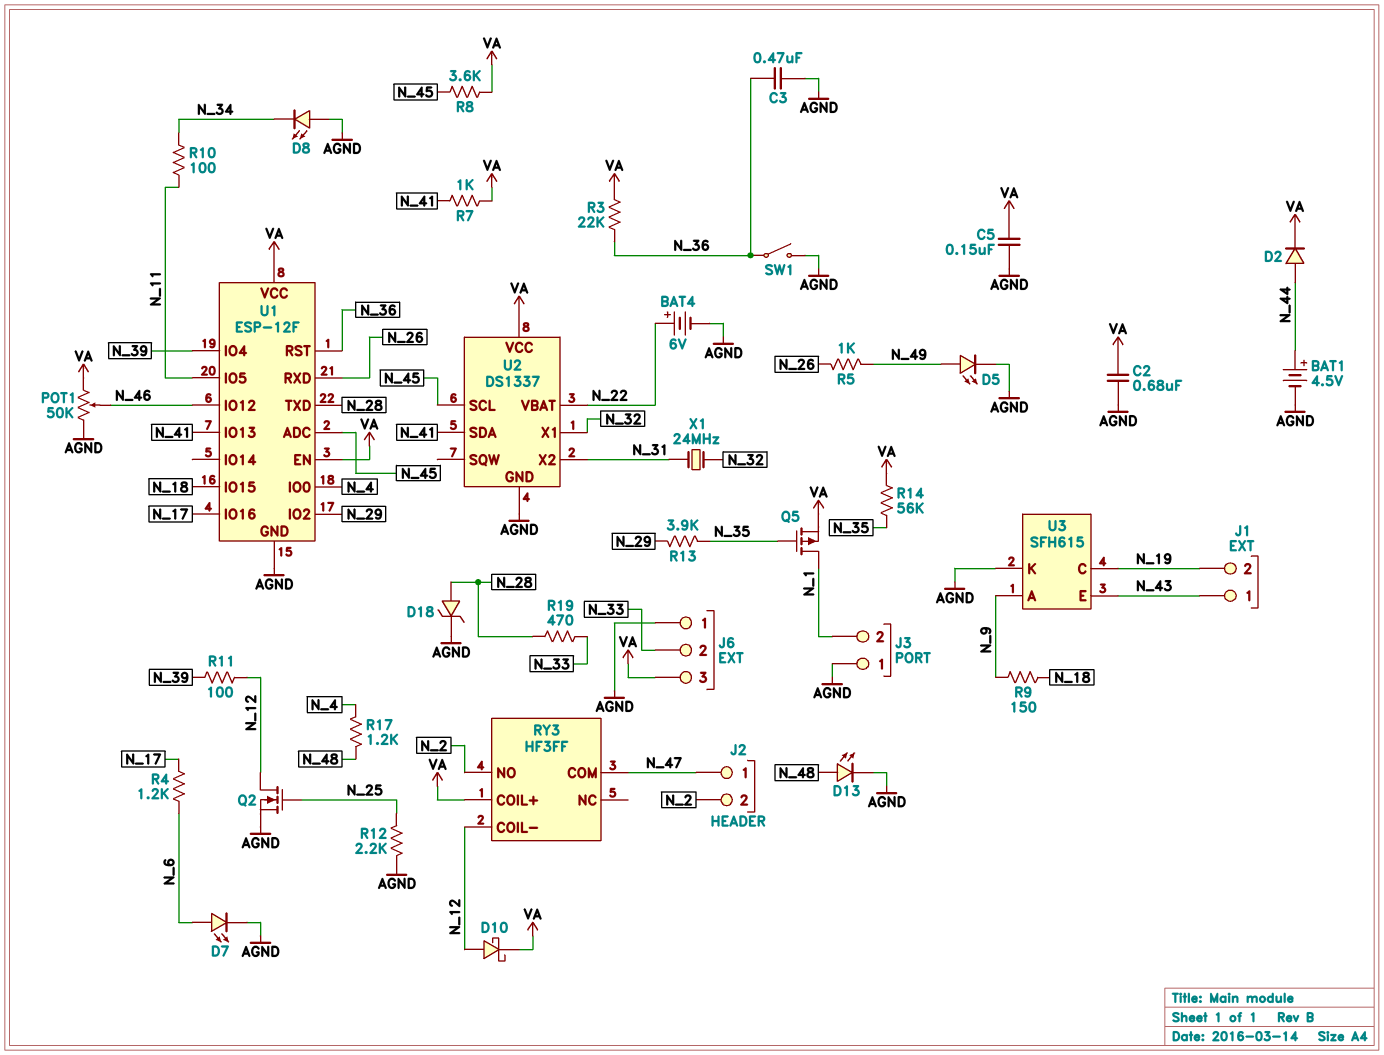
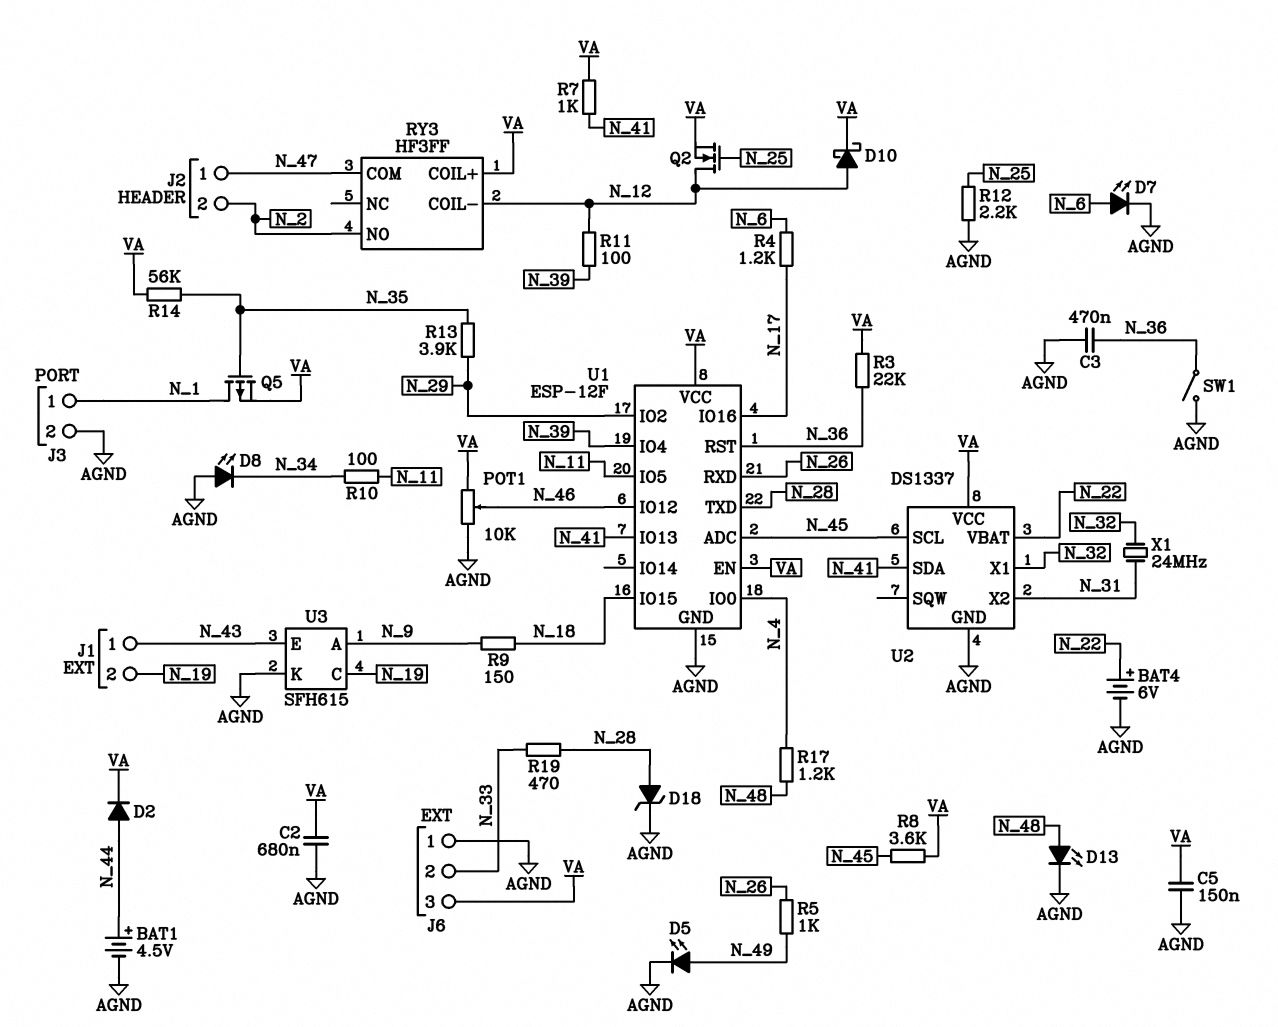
J3 pin 1: AGND -> N_1
J3 pin 2: N_1 -> AGND
POT1: 50k (AGND, VA, wiper N_46) -> 10k (AGND, VA, wiper N_46)
Q2: NMOS (G N_25, D N_12, S AGND) -> NMOS (G N_25, D N_12, S VA)

